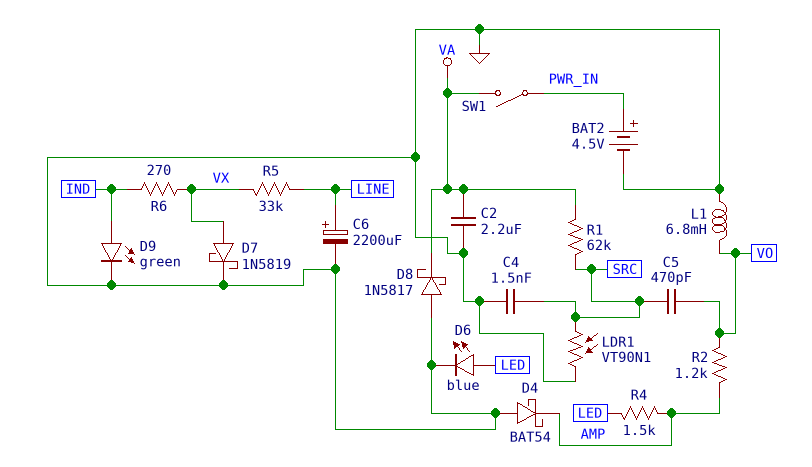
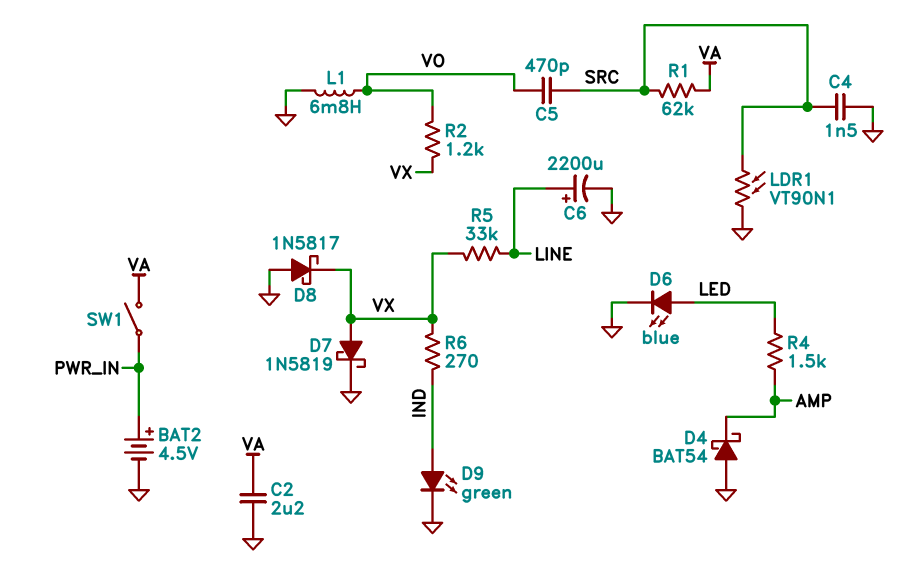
D8: schottky 1N5817 (A GND, K VA) -> schottky 1N5817 (A GND, K VX)
R2: 1.2k (AMP, VO) -> 1.2k (VO, VX)

